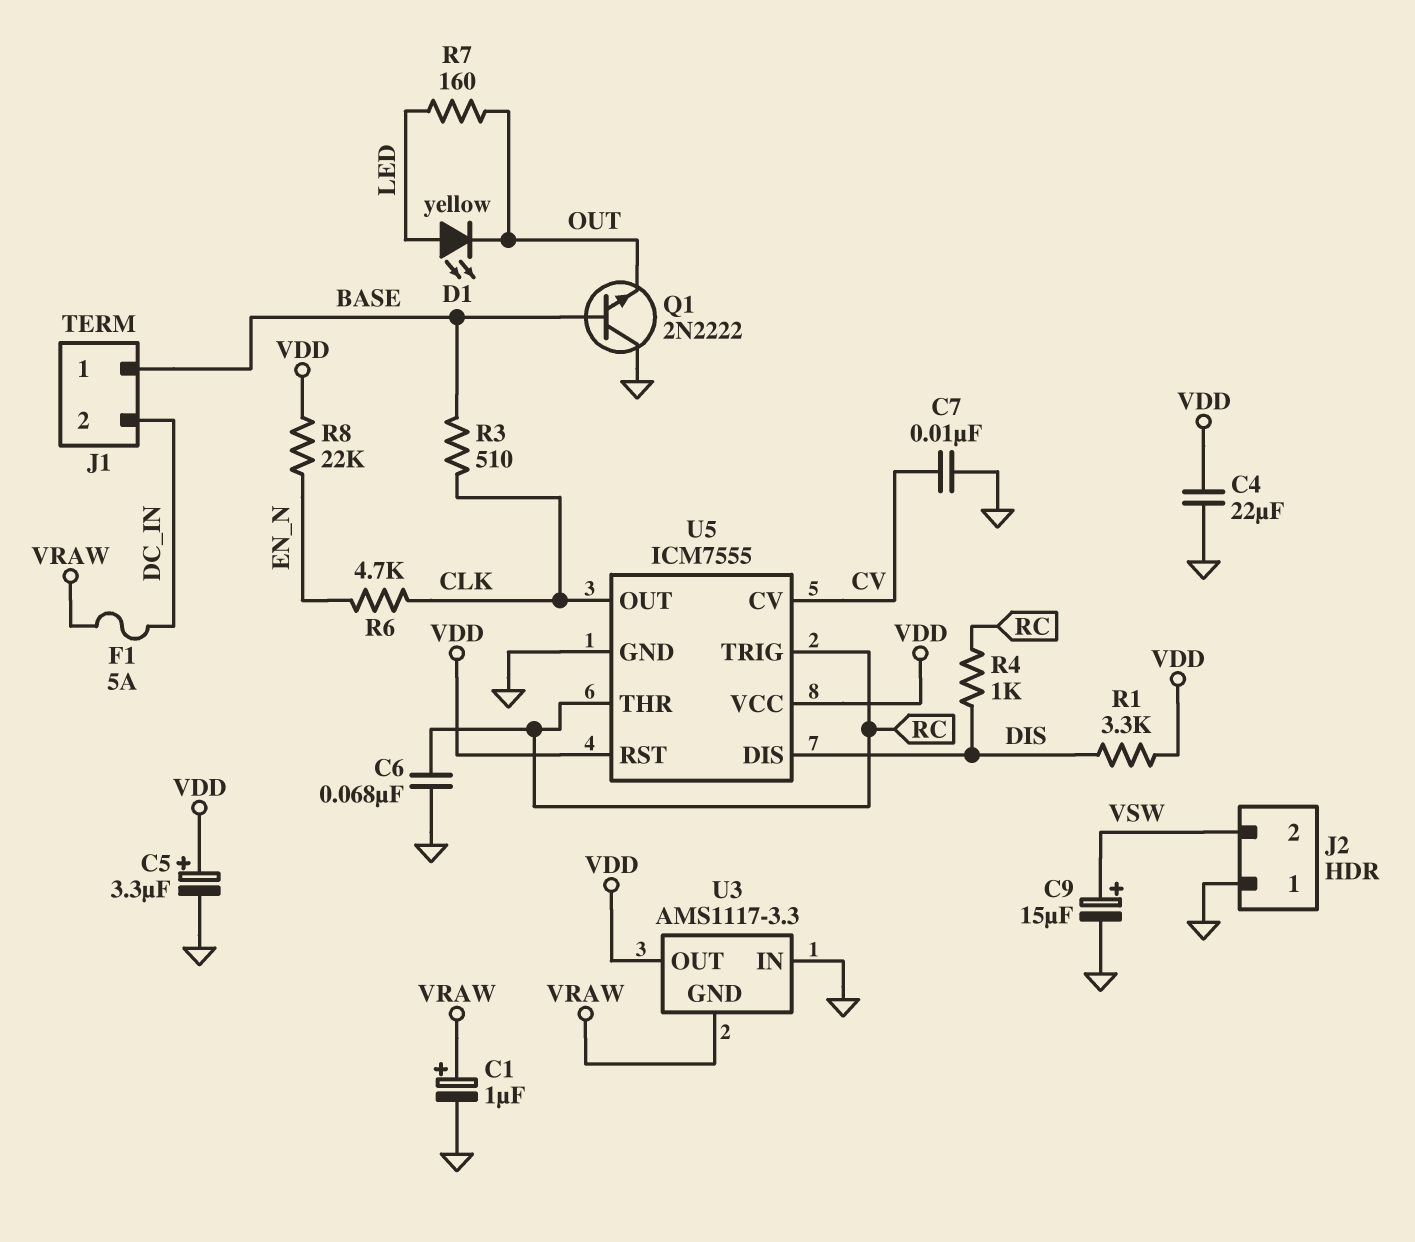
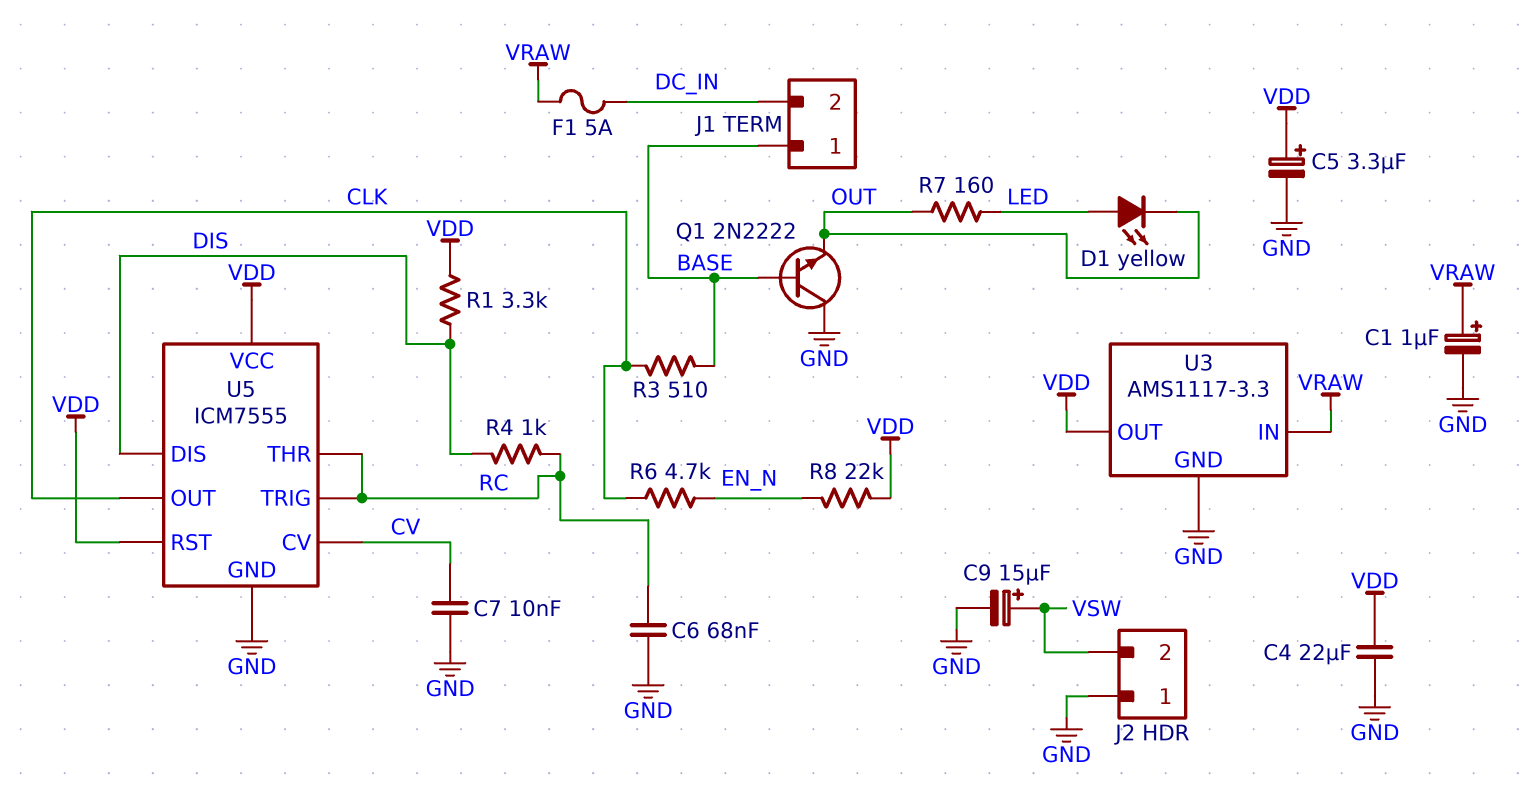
U3 pin GND: VRAW -> GND
U3 pin IN: GND -> VRAW

